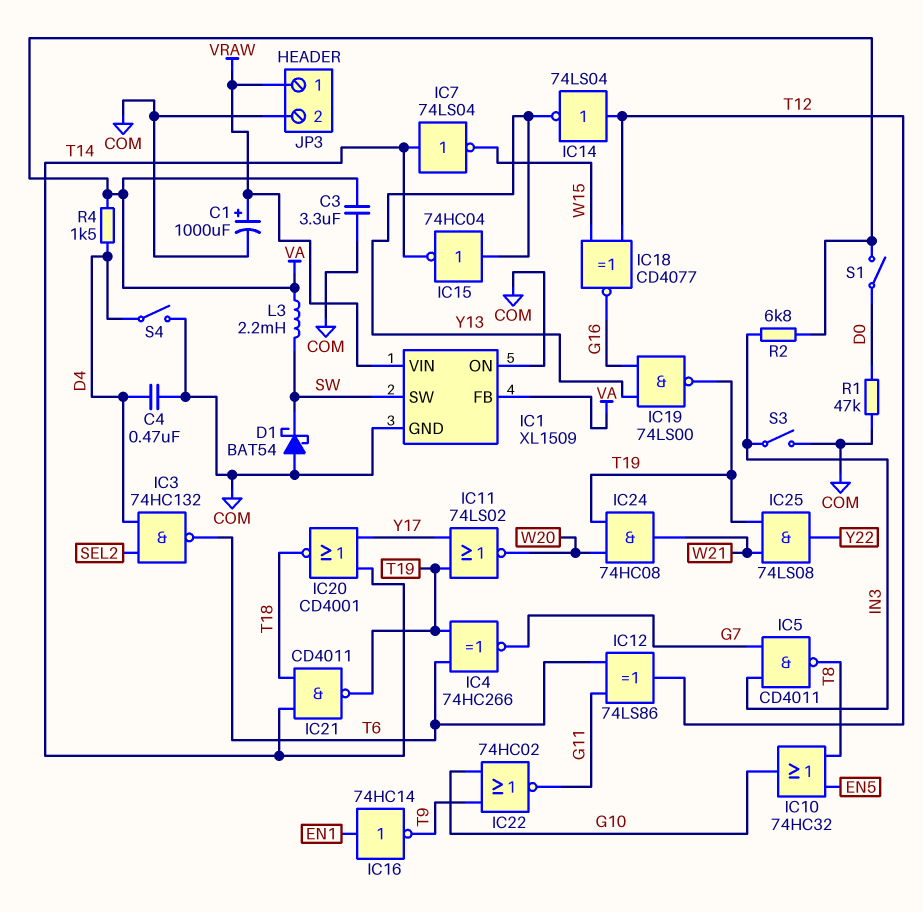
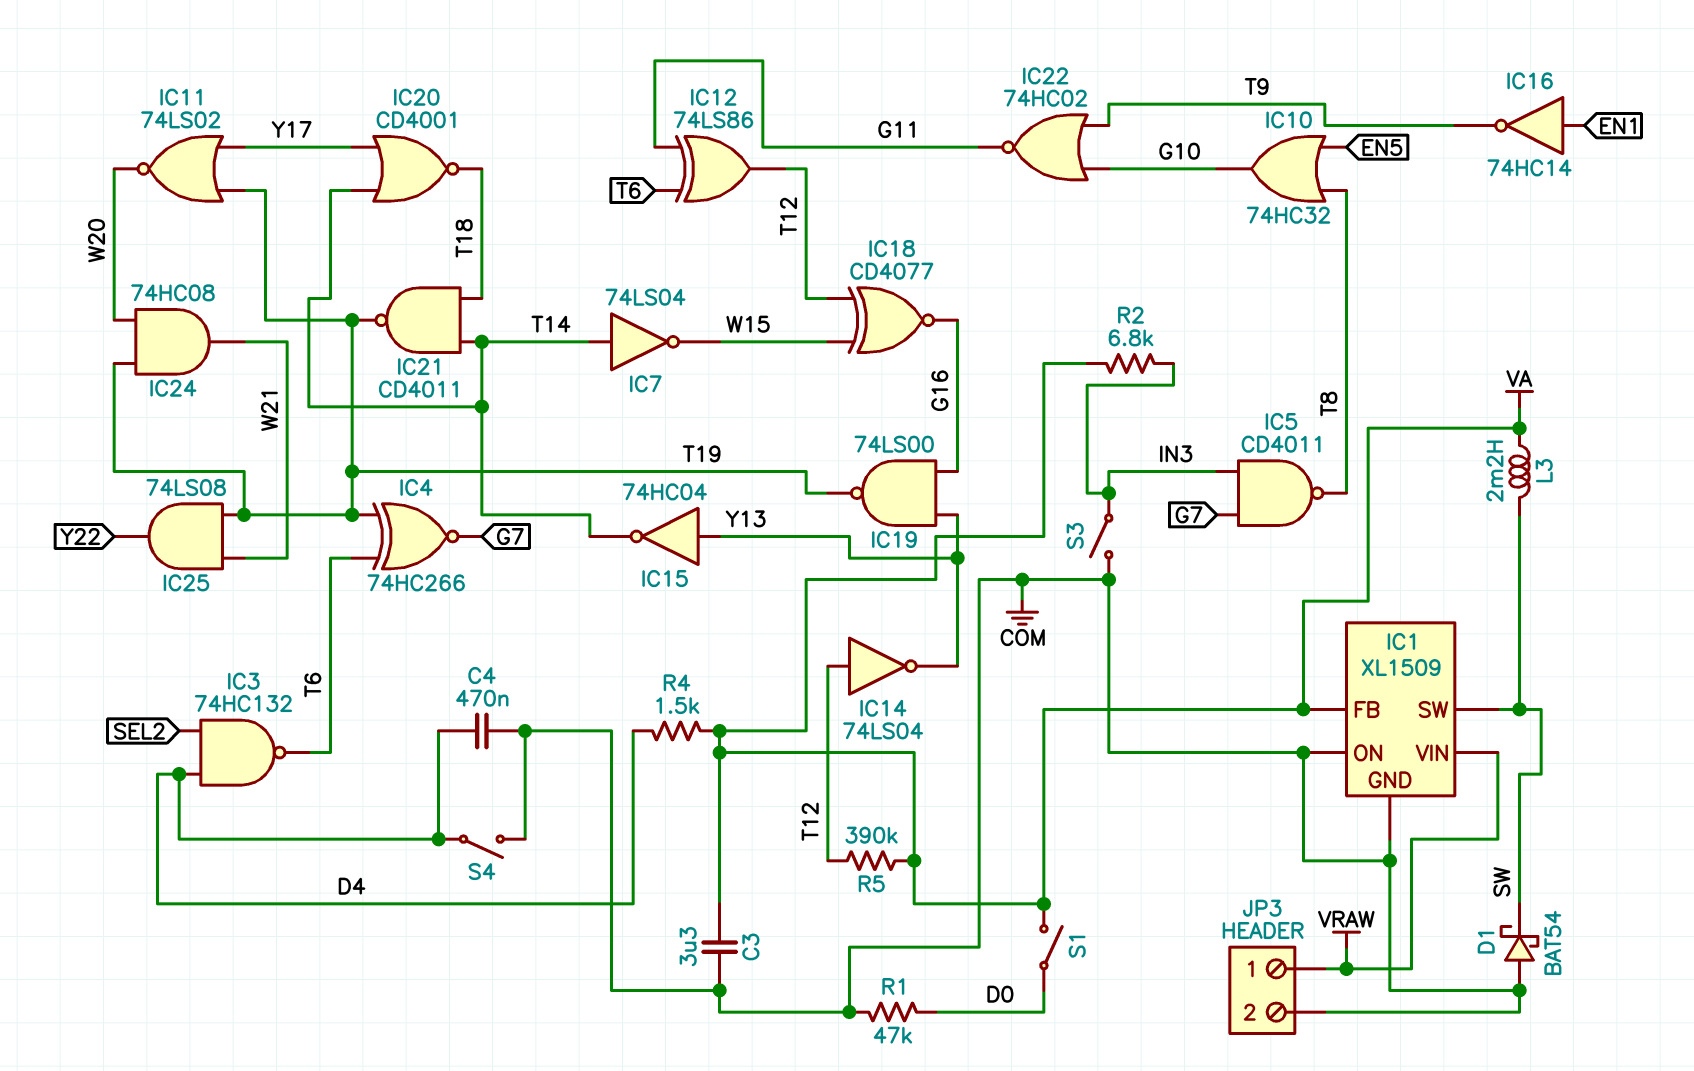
C1: 1000uF (plus VRAW, minus COM) -> none
R5: none -> 390k (T12, VA)

